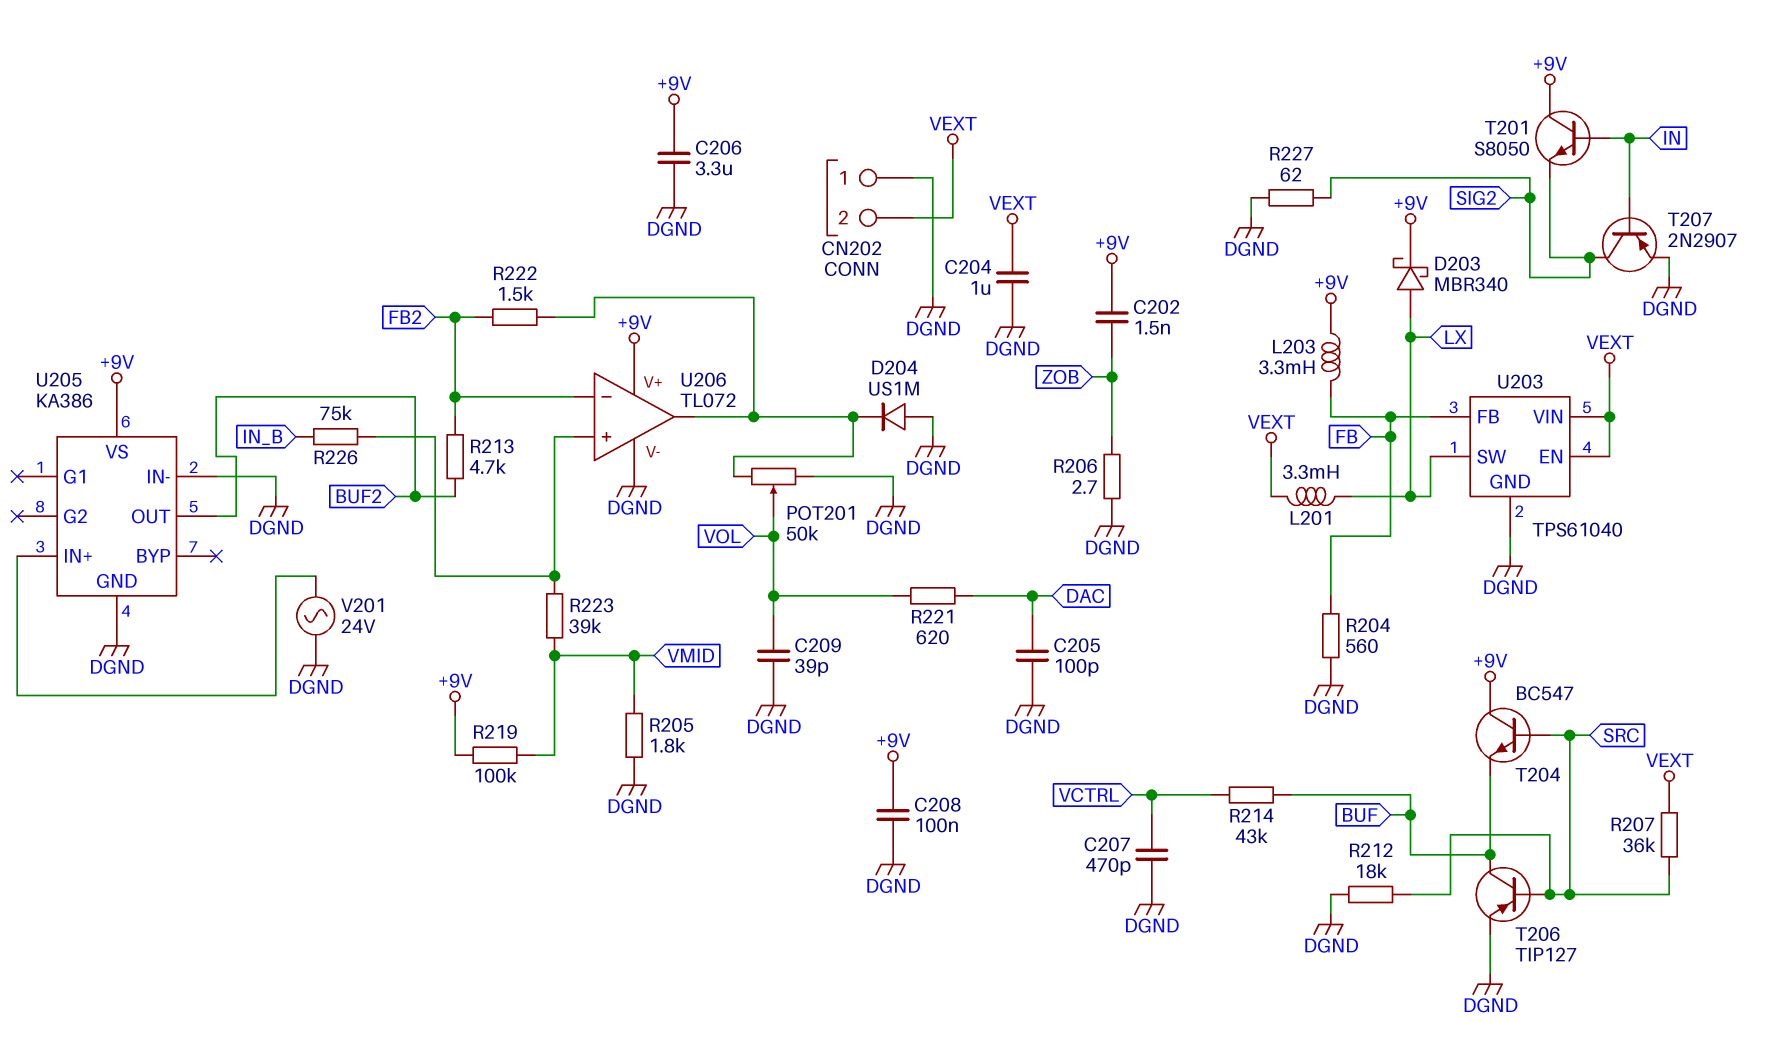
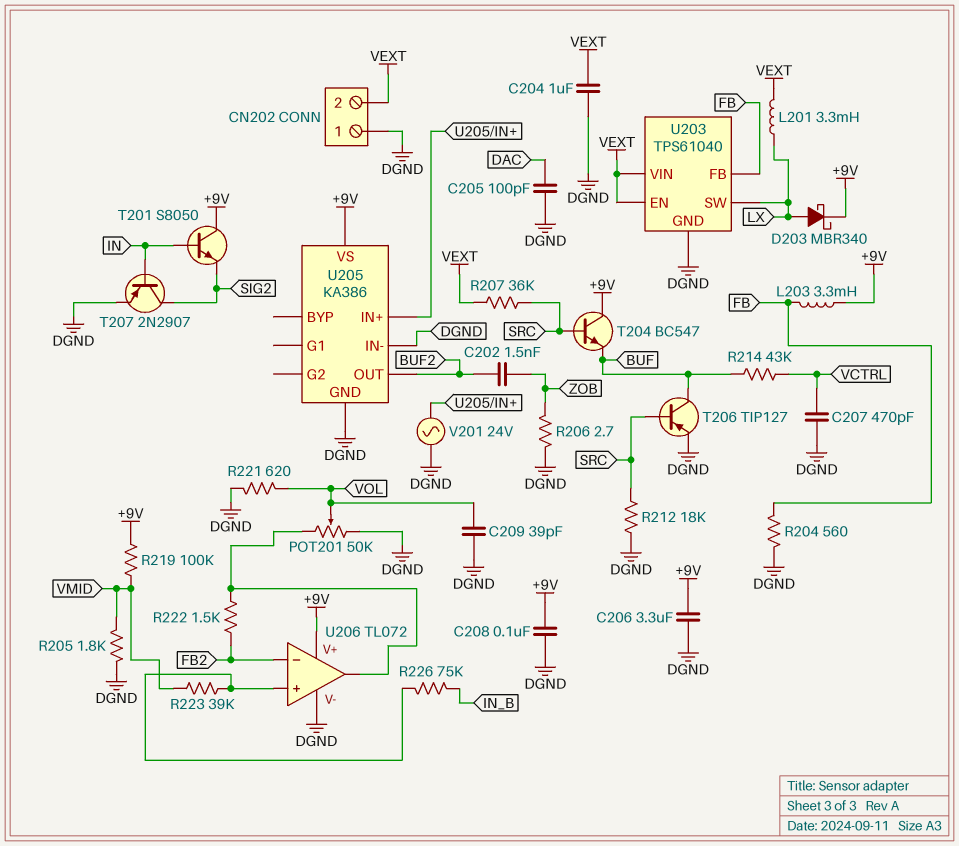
C202: 1.5nF (+9V, ZOB) -> 1.5nF (BUF2, ZOB)
D204: diode US1M (A DGND, K U206/out) -> none
R213: 4.7k (BUF2, FB2) -> none
R221: 620 (DAC, VOL) -> 620 (DGND, VOL)
R227: 62 (DGND, SIG2) -> none

